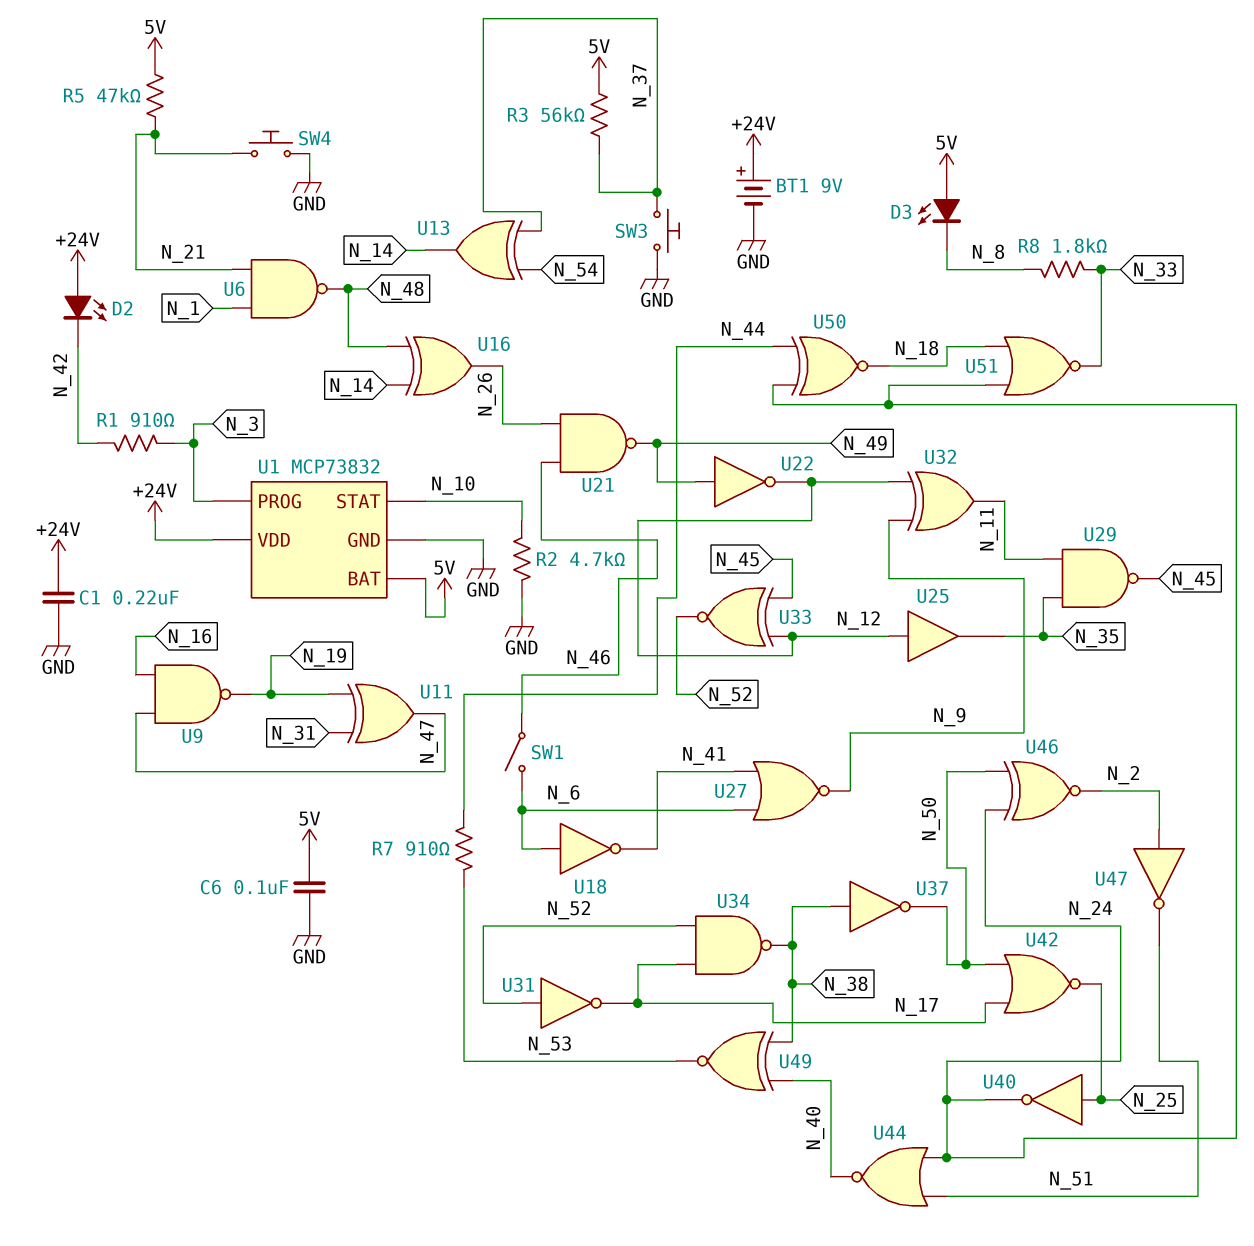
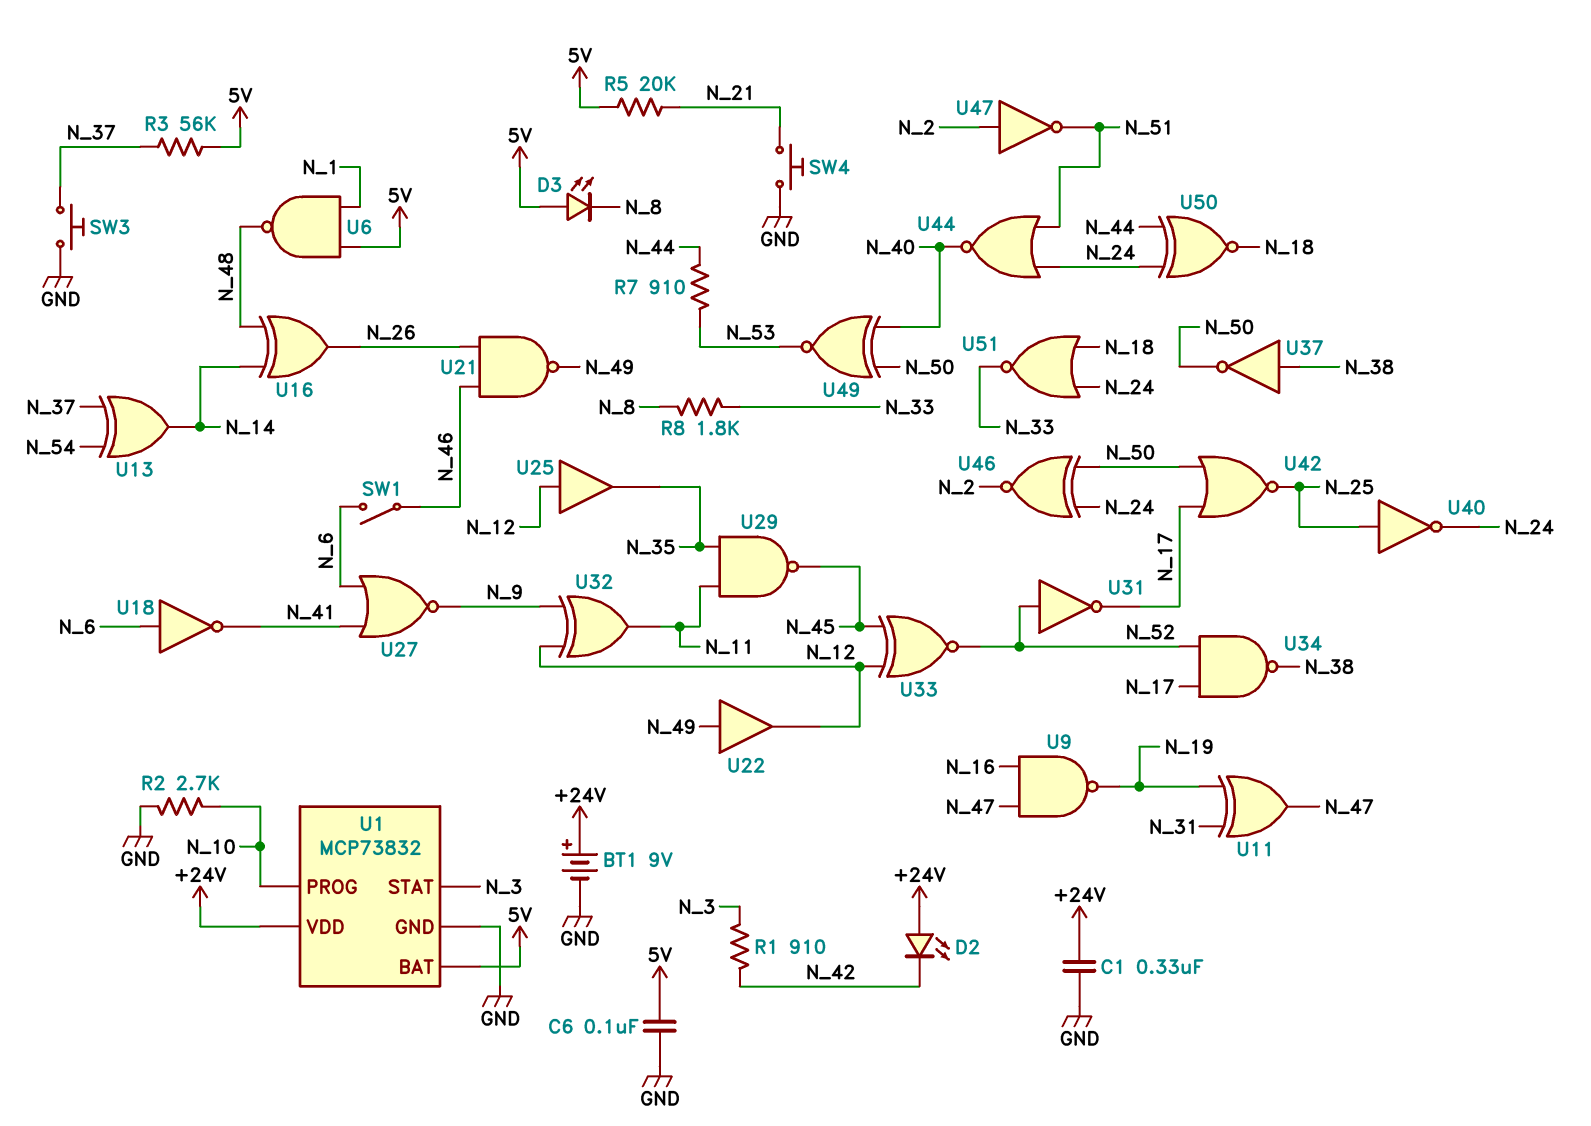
C1: 220nF (+24V, GND) -> 330nF (+24V, GND)
R2: 4.7k (GND, N_10) -> 2.7k (GND, N_10)
R5: 47k (5V, N_21) -> 20k (5V, N_21)
U1 pin PROG: N_3 -> N_10
U1 pin STAT: N_10 -> N_3
U6: NAND (in N_1, in N_21, out N_48) -> NAND (in 5V, in N_1, out N_48)
U22: NOT (in N_49, out N_12) -> buffer (in N_49, out N_12)
U49: XNOR (in N_38, in N_40, out N_53) -> XNOR (in N_40, in N_50, out N_53)

